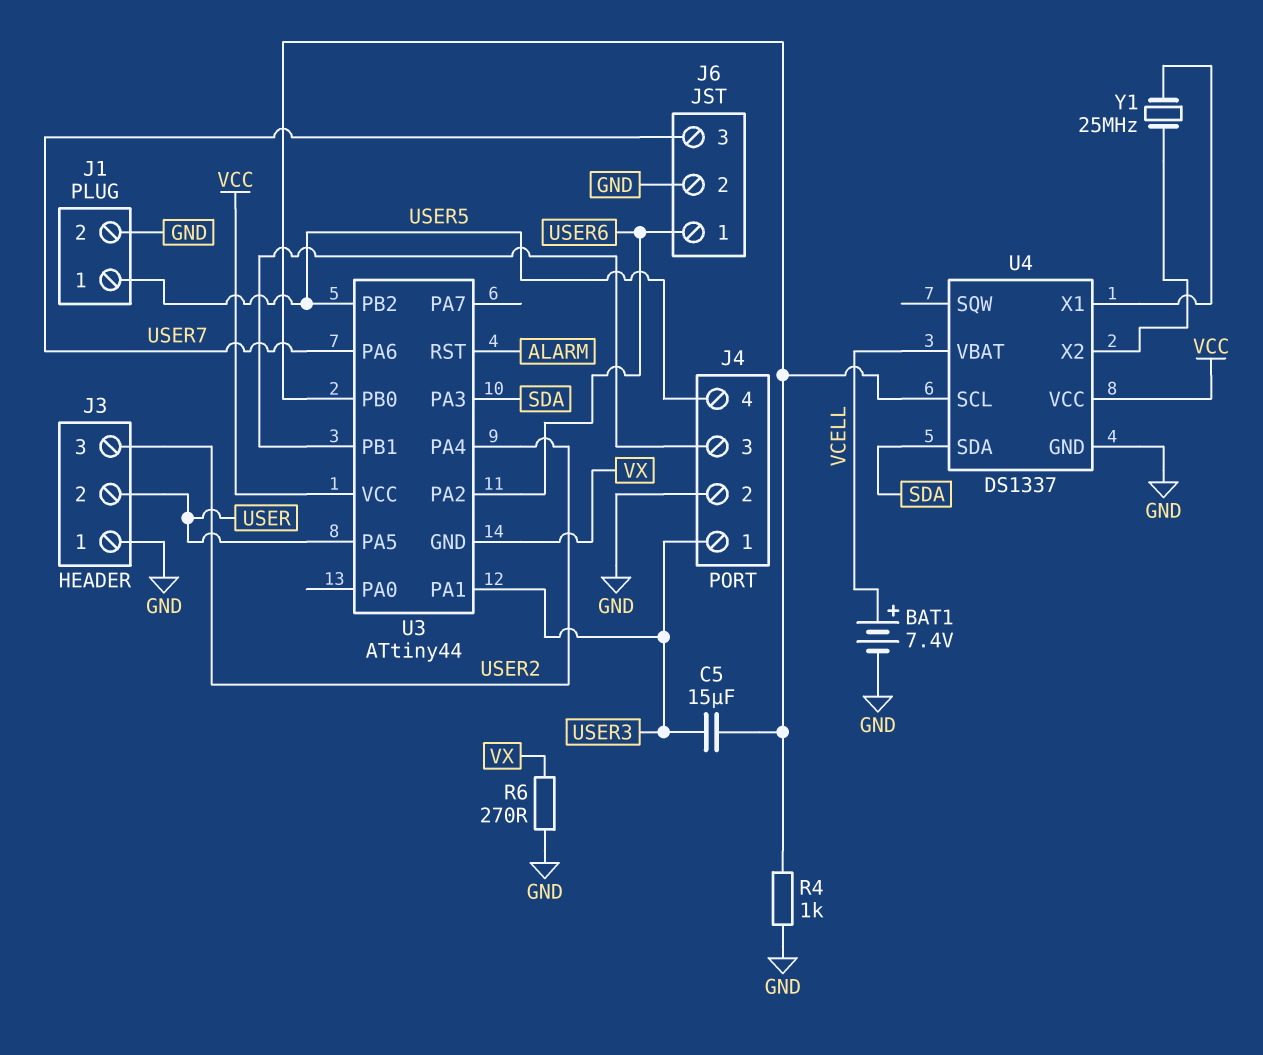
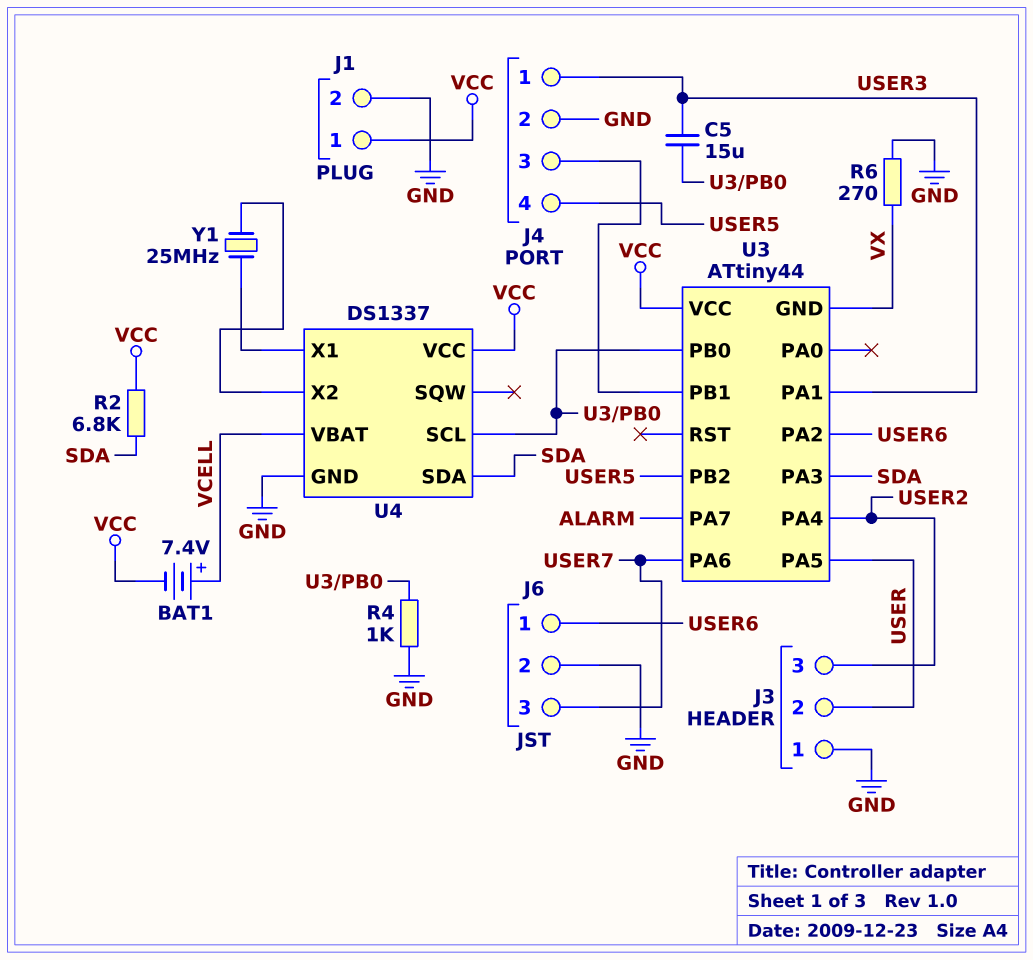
BAT1: 7.4V (plus VCELL, minus GND) -> 7.4V (plus VCELL, minus VCC)
J1 pin 1: USER5 -> VCC
R2: none -> 6.8k (SDA, VCC)
U3 pin PA7: none -> ALARM
U3 pin RST: ALARM -> none

